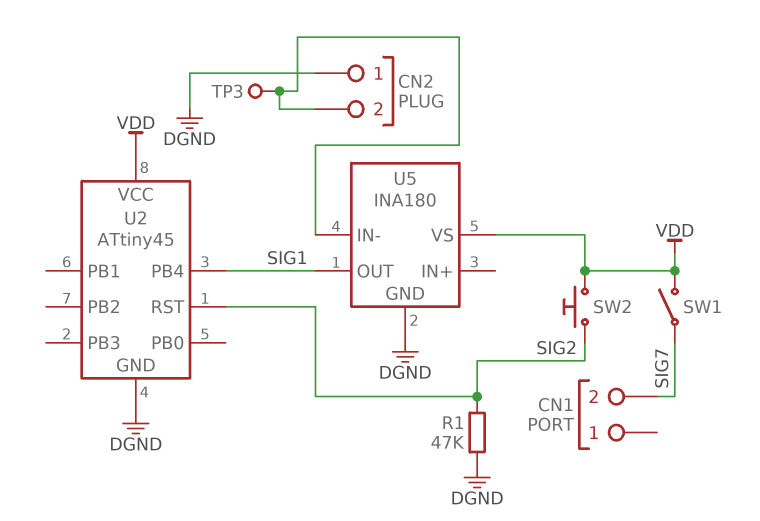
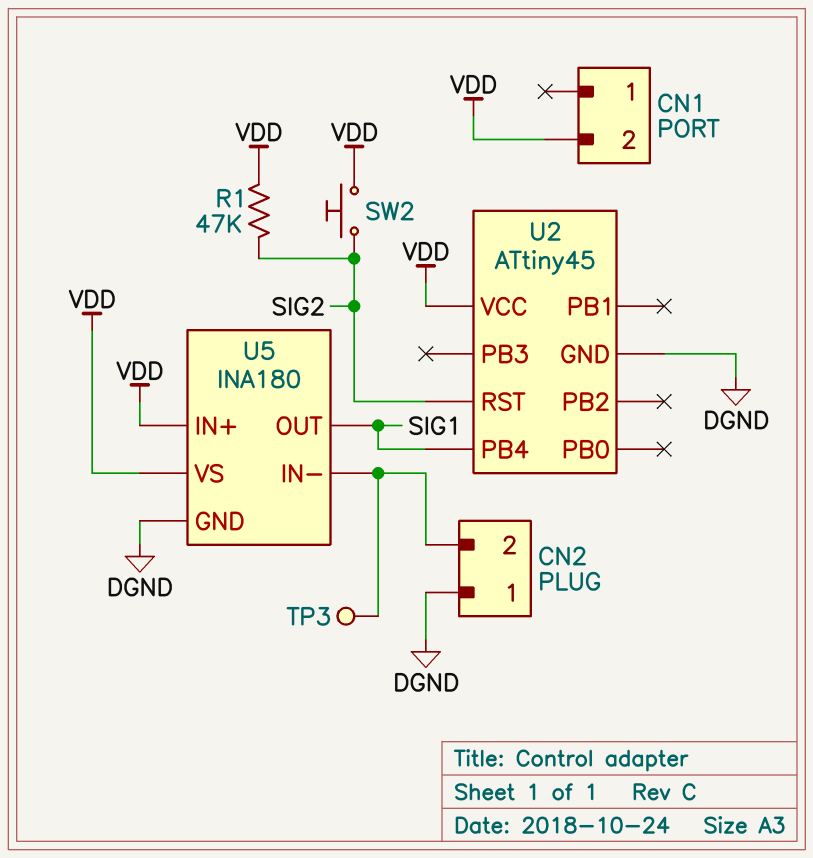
CN1 pin 2: SIG7 -> VDD
R1: 47k (DGND, SIG2) -> 47k (SIG2, VDD)
SW1: switch (SIG7, VDD) -> none
U5 pin IN+: none -> VDD

